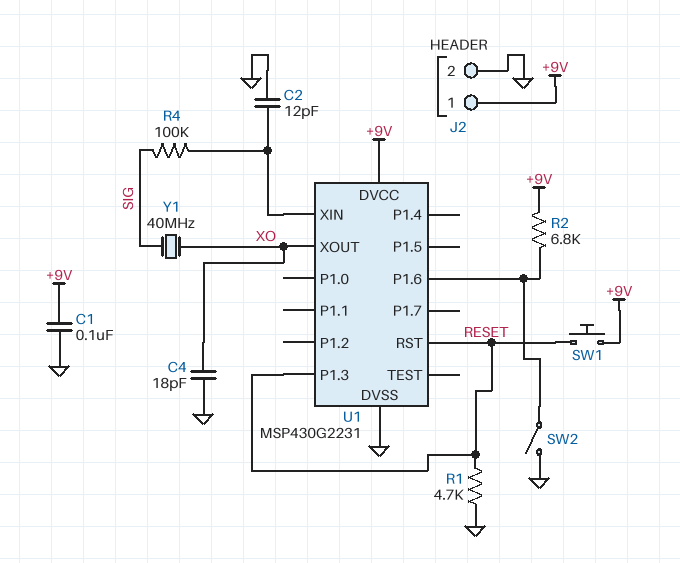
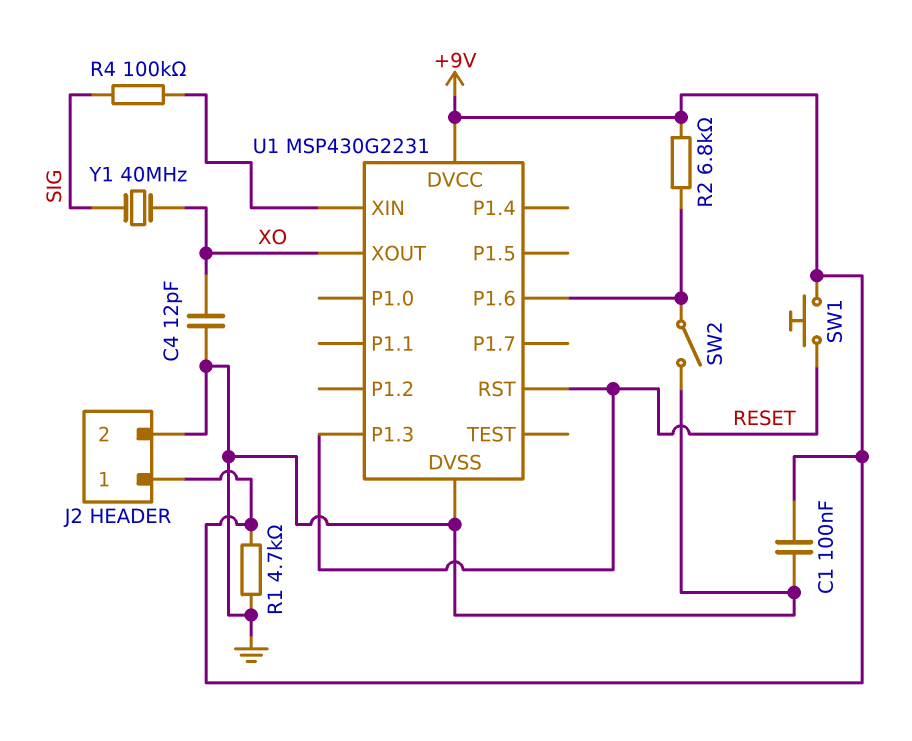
C2: 12pF (GND, U1/XIN) -> none
C4: 18pF (GND, XO) -> 12pF (GND, XO)
R1: 4.7k (GND, RESET) -> 4.7k (+9V, GND)

